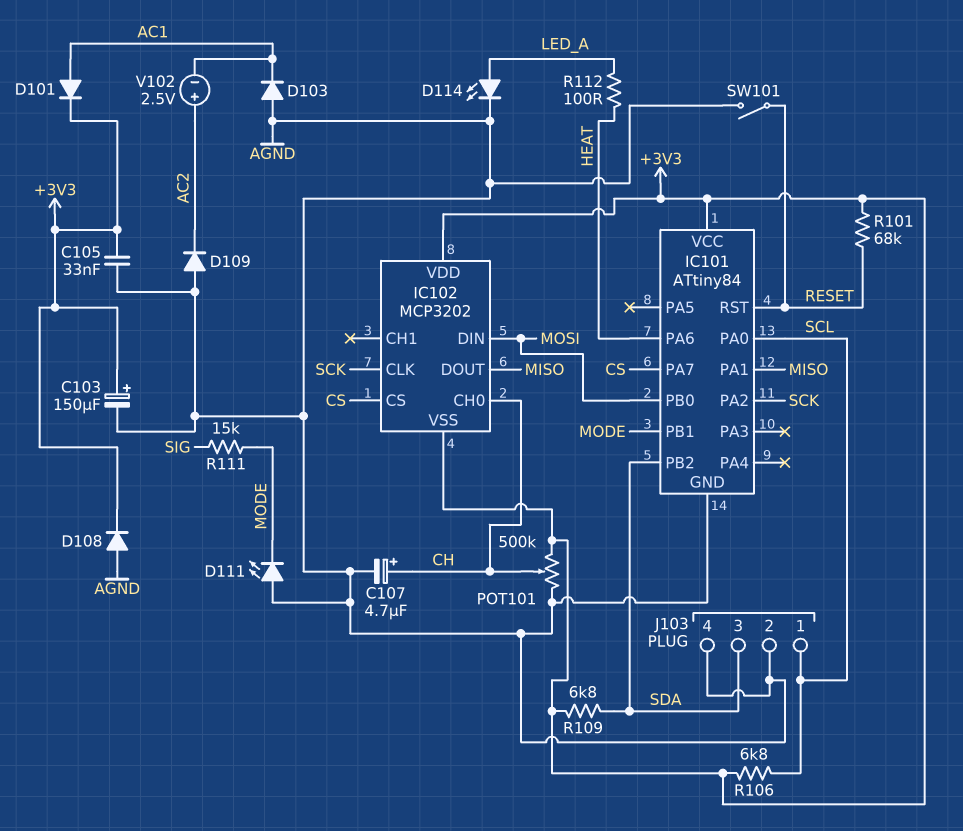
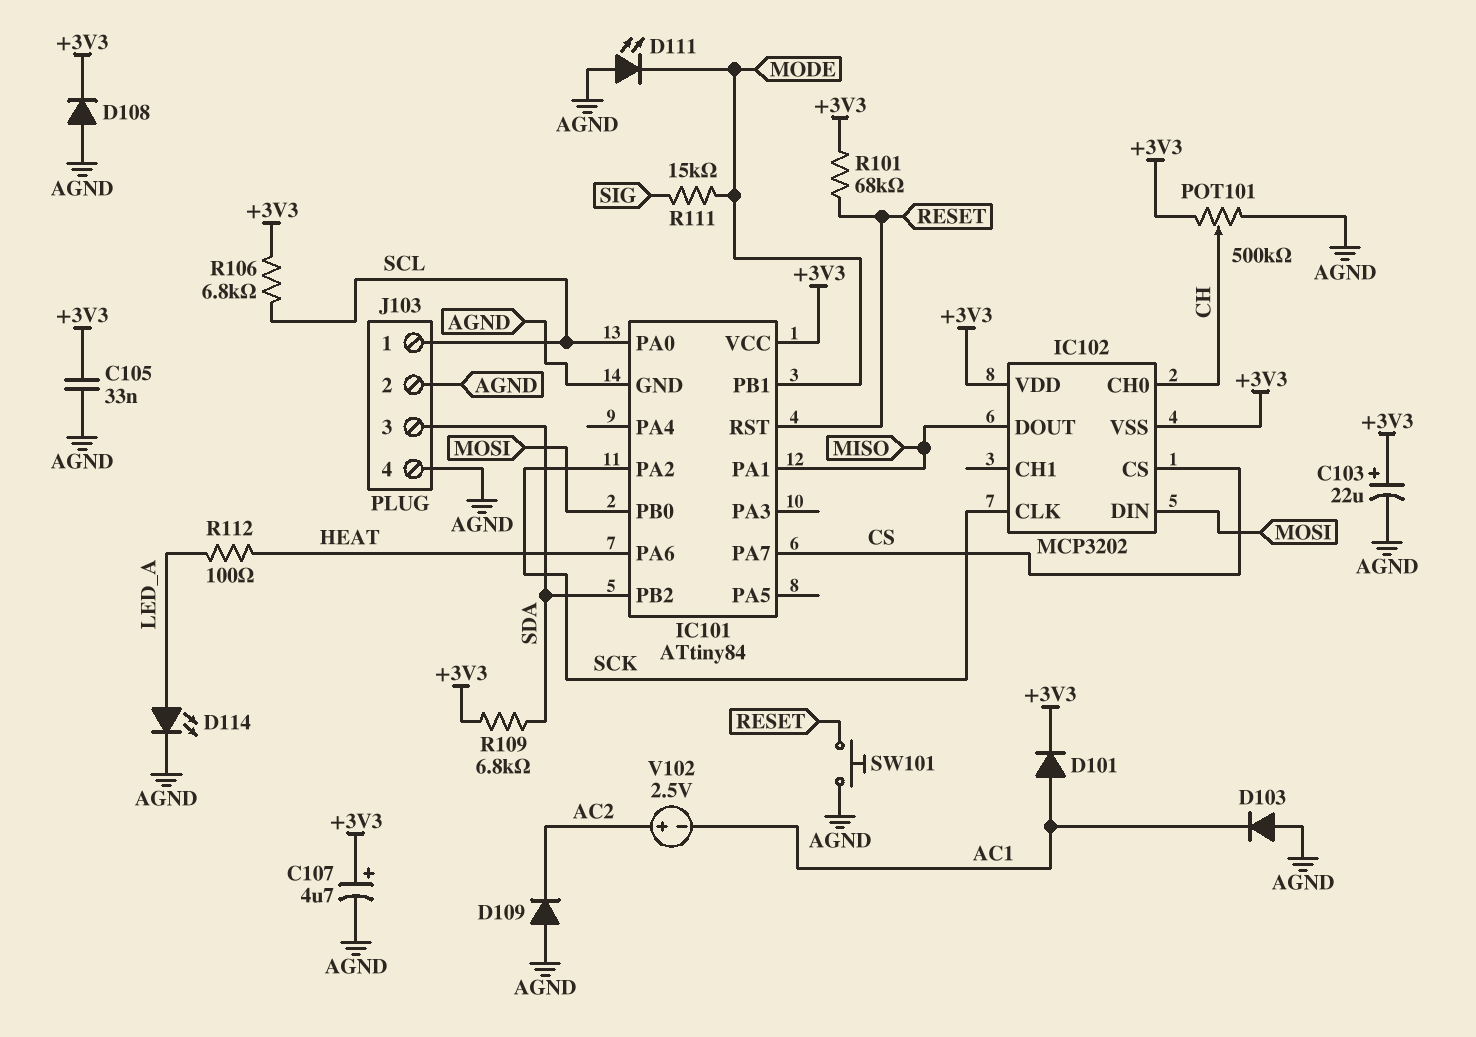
C103: 150uF (plus +3V3, minus AGND) -> 22uF (plus +3V3, minus AGND)
C107: 4.7uF (plus CH, minus AGND) -> 4.7uF (plus +3V3, minus AGND)
SW101: switch (AGND, RESET) -> button (AGND, RESET)

